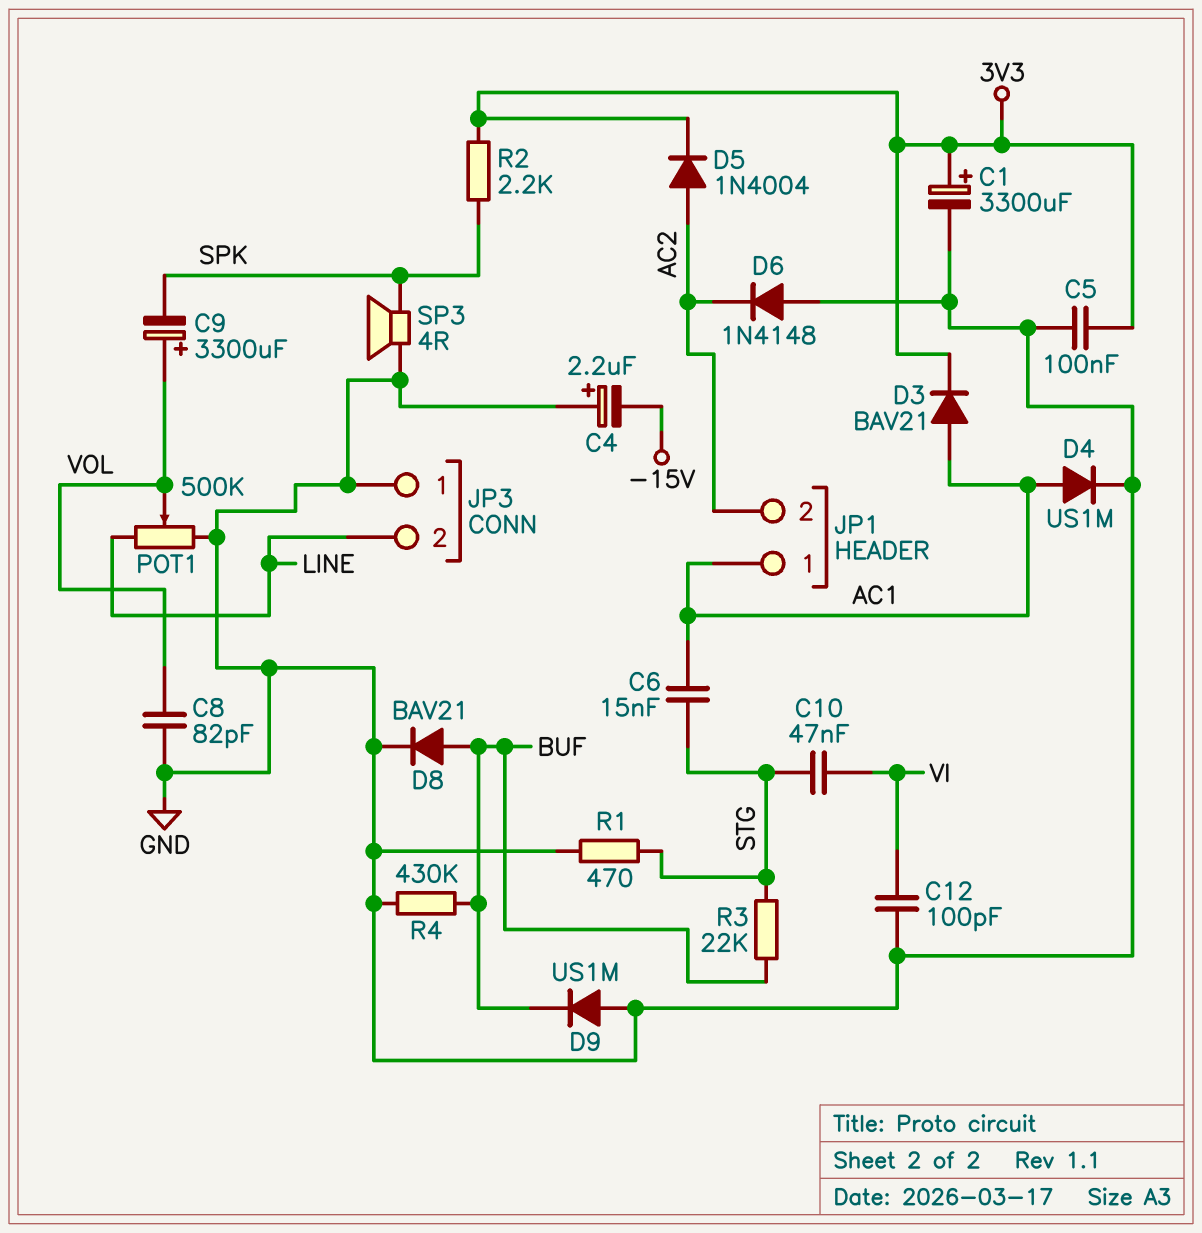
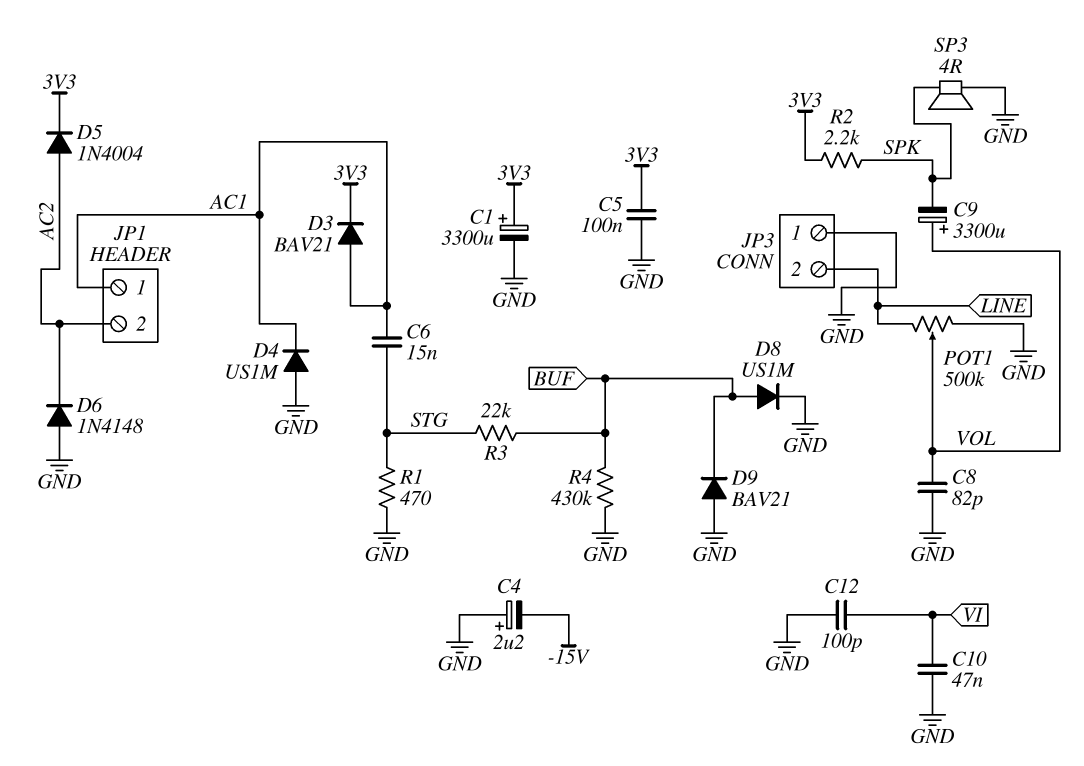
C10: 47nF (STG, VI) -> 47nF (GND, VI)
D4: diode US1M (A AC1, K GND) -> diode US1M (A GND, K AC1)
D8: diode BAV21 (A BUF, K GND) -> diode US1M (A BUF, K GND)
D9: diode US1M (A GND, K BUF) -> diode BAV21 (A GND, K BUF)

